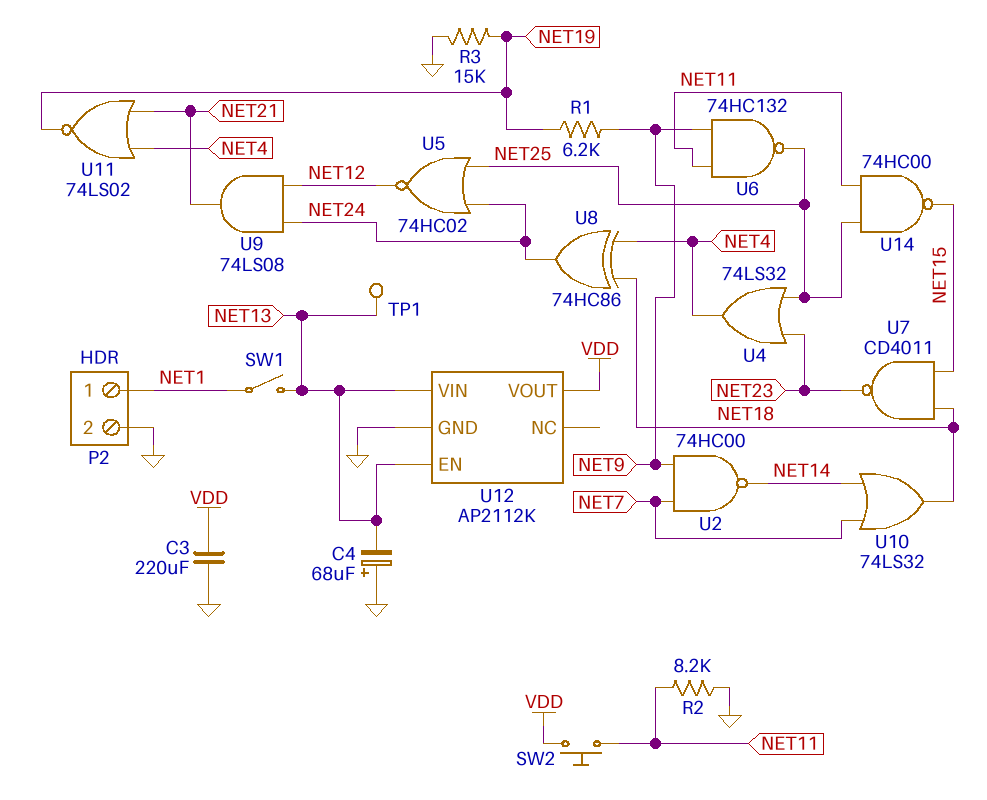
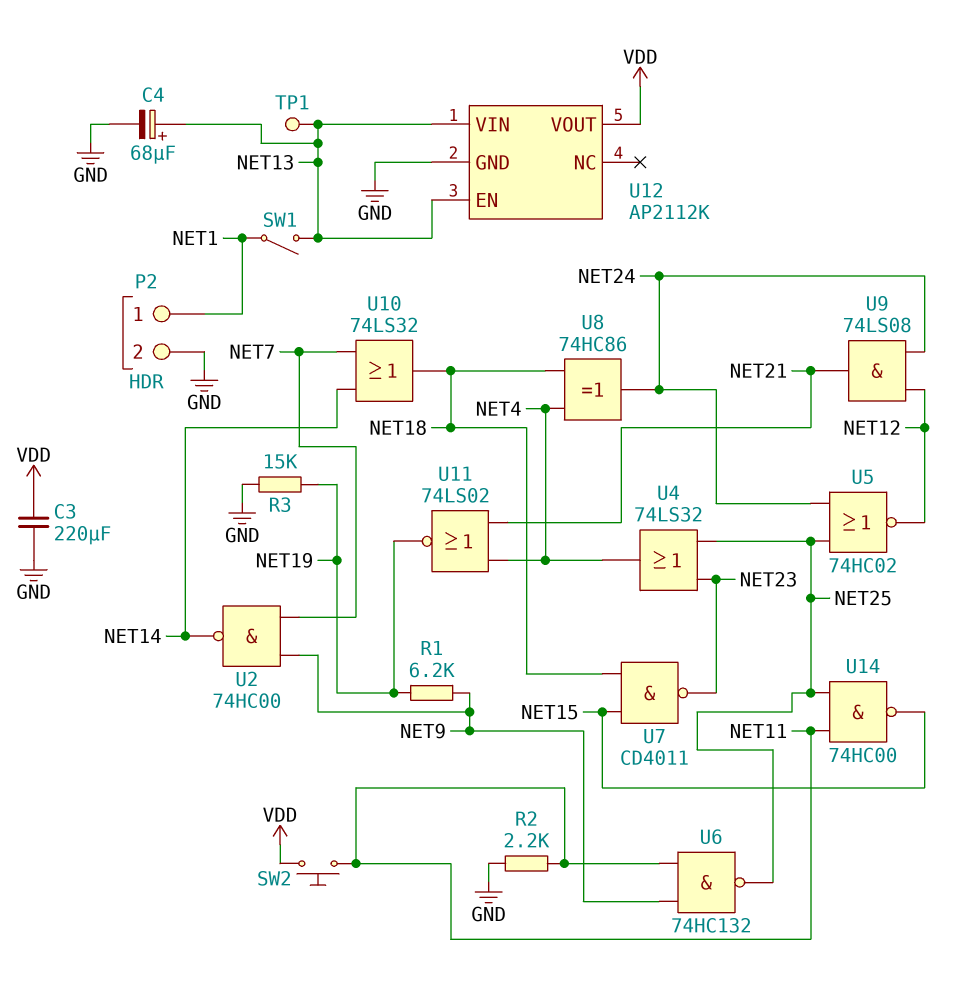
C4: 68uF (plus GND, minus NET13) -> 68uF (plus NET13, minus GND)
R2: 8.2k (GND, NET11) -> 2.2k (GND, NET11)

